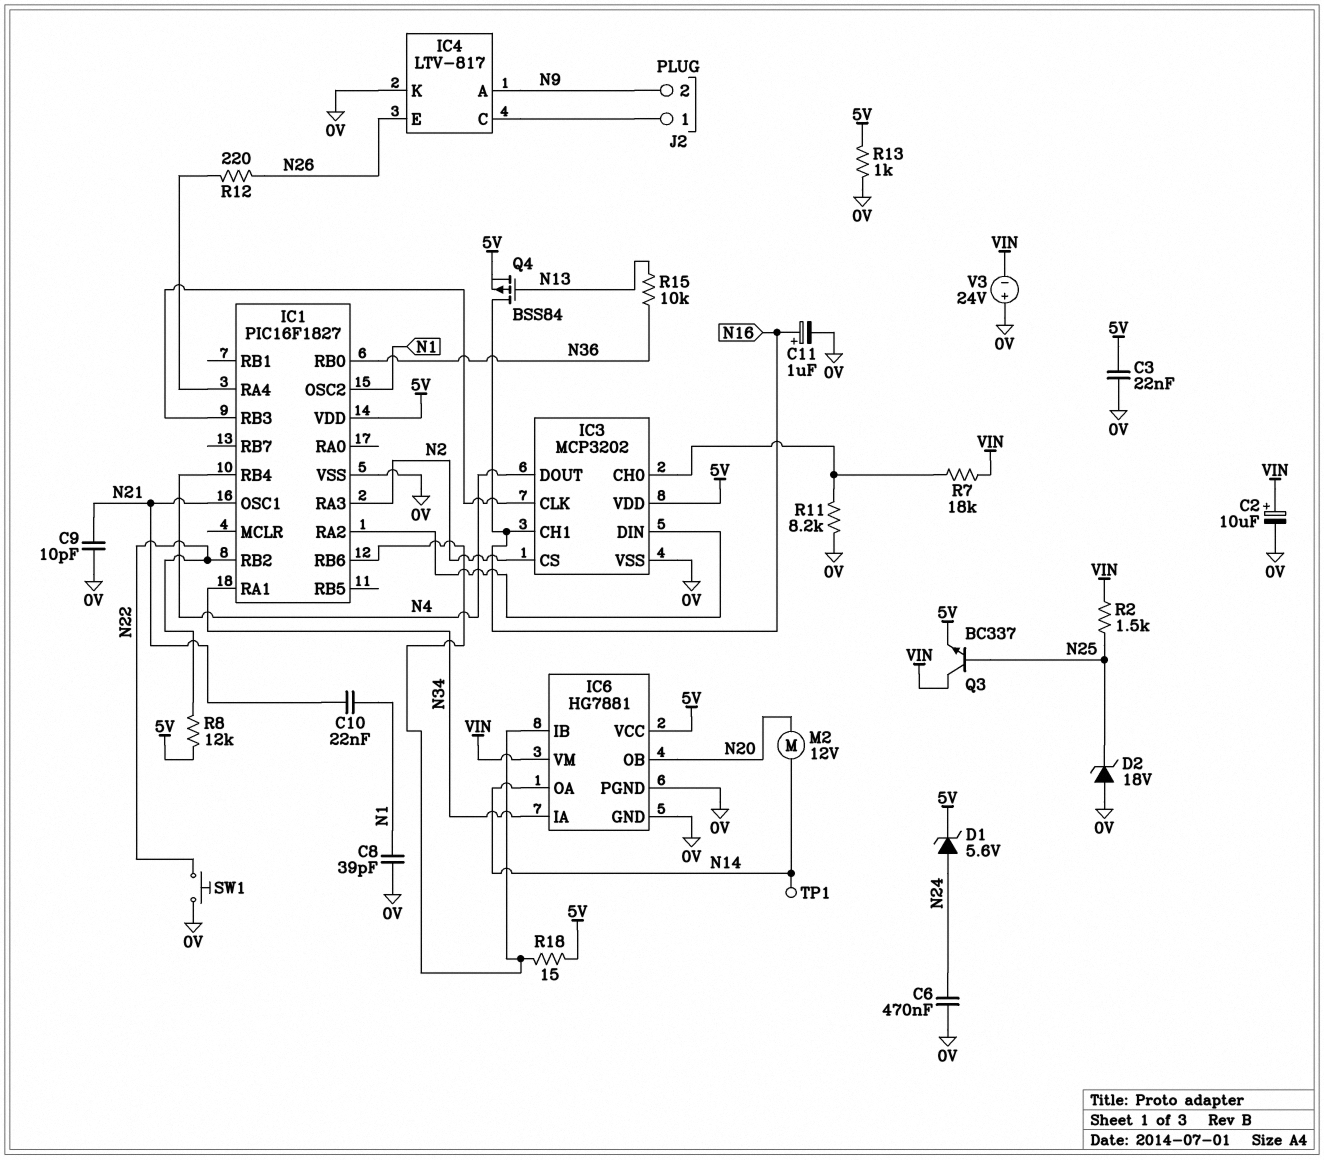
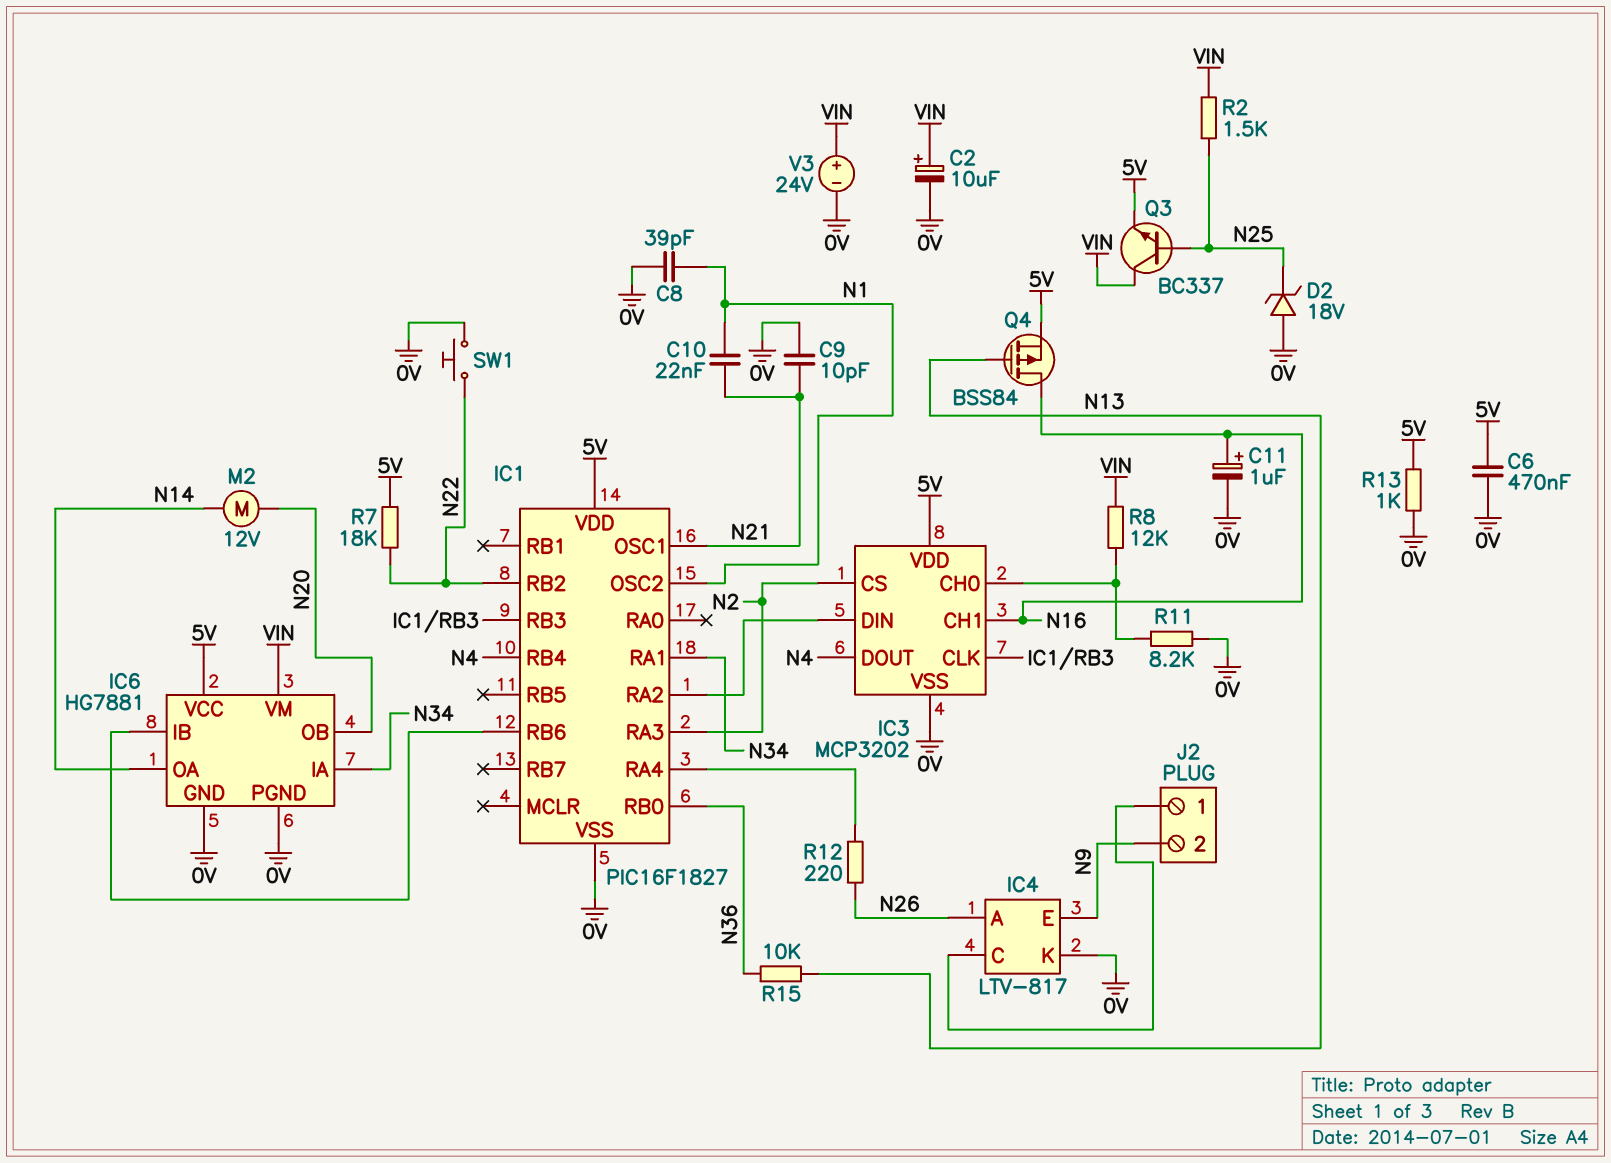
C3: 22nF (0V, 5V) -> none
C6: 470nF (0V, N24) -> 470nF (0V, 5V)
D1: zener 5.6V (A N24, K 5V) -> none
IC4 pin A: N9 -> N26
IC4 pin E: N26 -> N9
R7: 18k (IC3/CH0, VIN) -> 18k (5V, N22)
R8: 12k (5V, N22) -> 12k (IC3/CH0, VIN)
R18: 15 (5V, IC1/RB6) -> none
TP1: test point (N14) -> none
V3: 24V (plus 0V, minus VIN) -> 24V (plus VIN, minus 0V)

